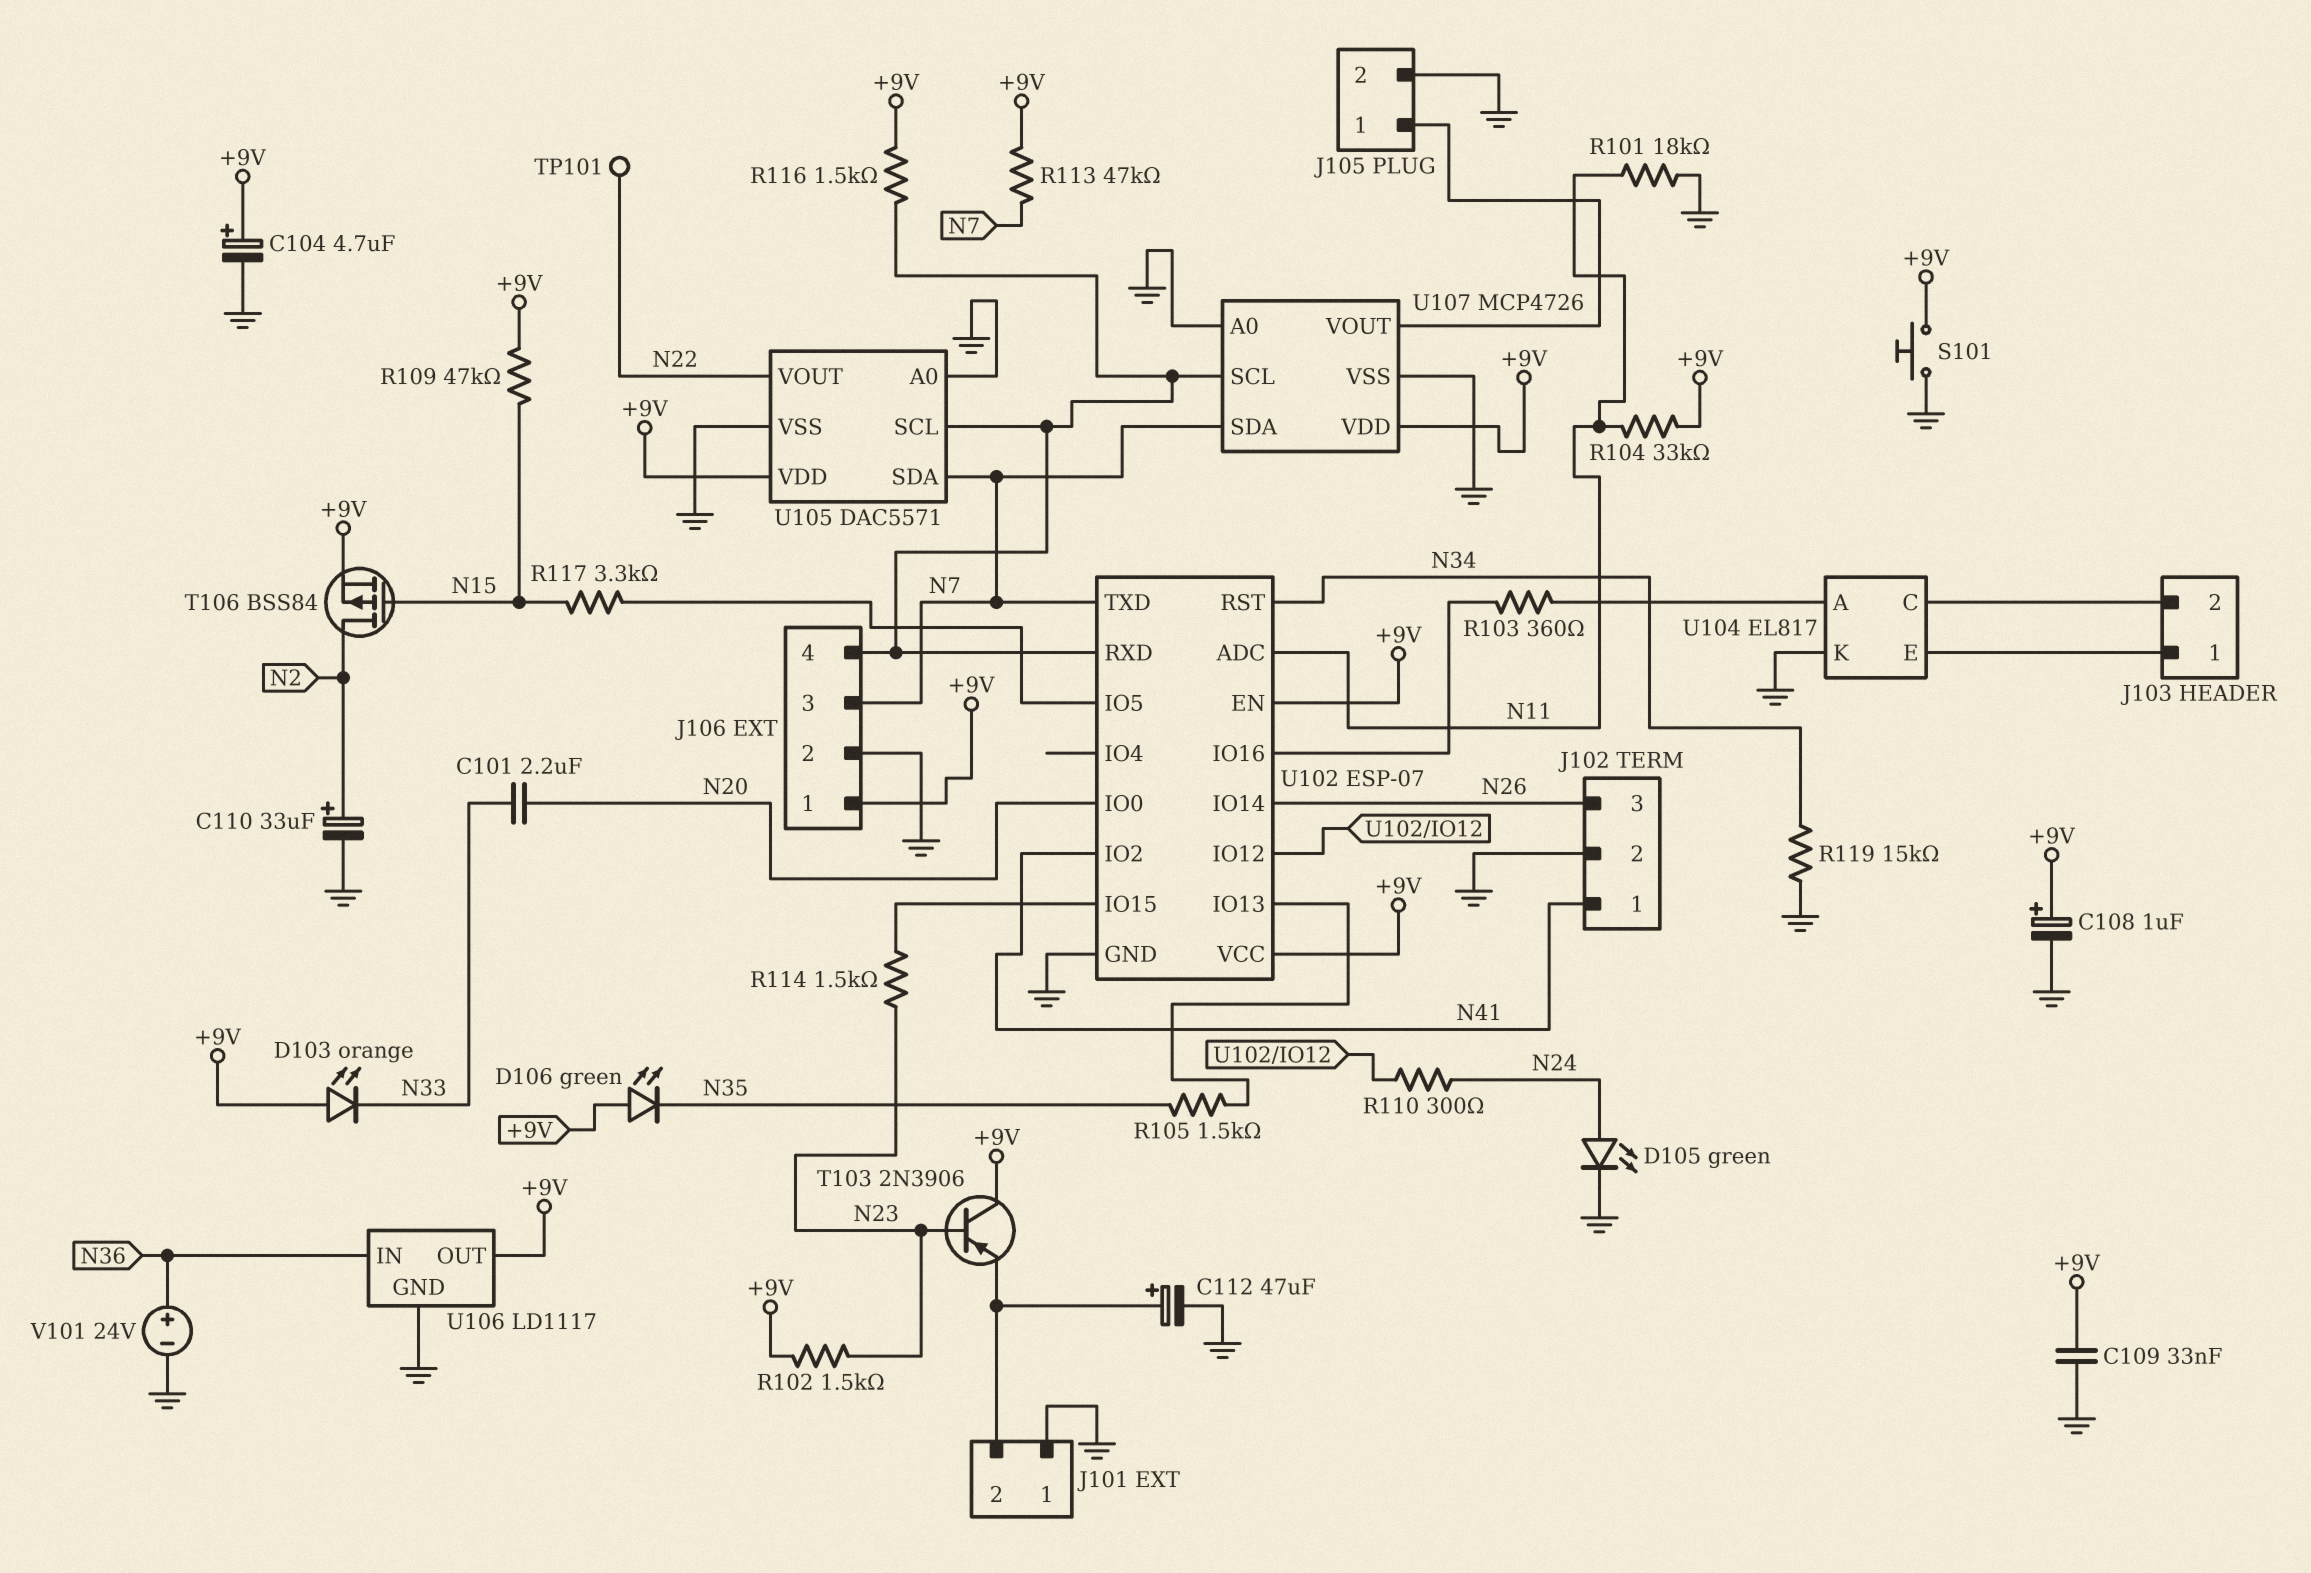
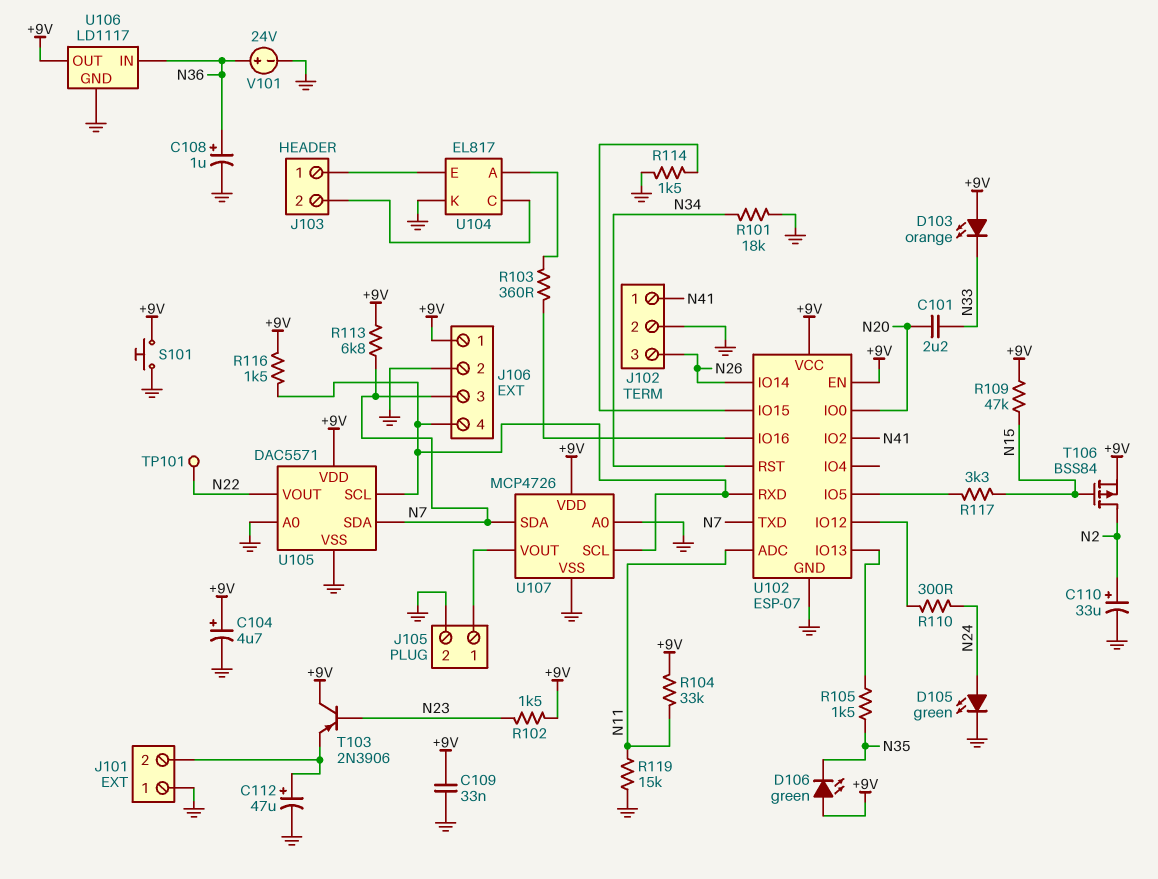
C108: 1uF (plus +9V, minus GND) -> 1uF (plus N36, minus GND)
R101: 18k (GND, N11) -> 18k (GND, N34)
R113: 47k (+9V, N7) -> 6.8k (+9V, N7)
R114: 1.5k (N23, U102/IO15) -> 1.5k (GND, U102/IO15)
R119: 15k (GND, N34) -> 15k (GND, N11)

